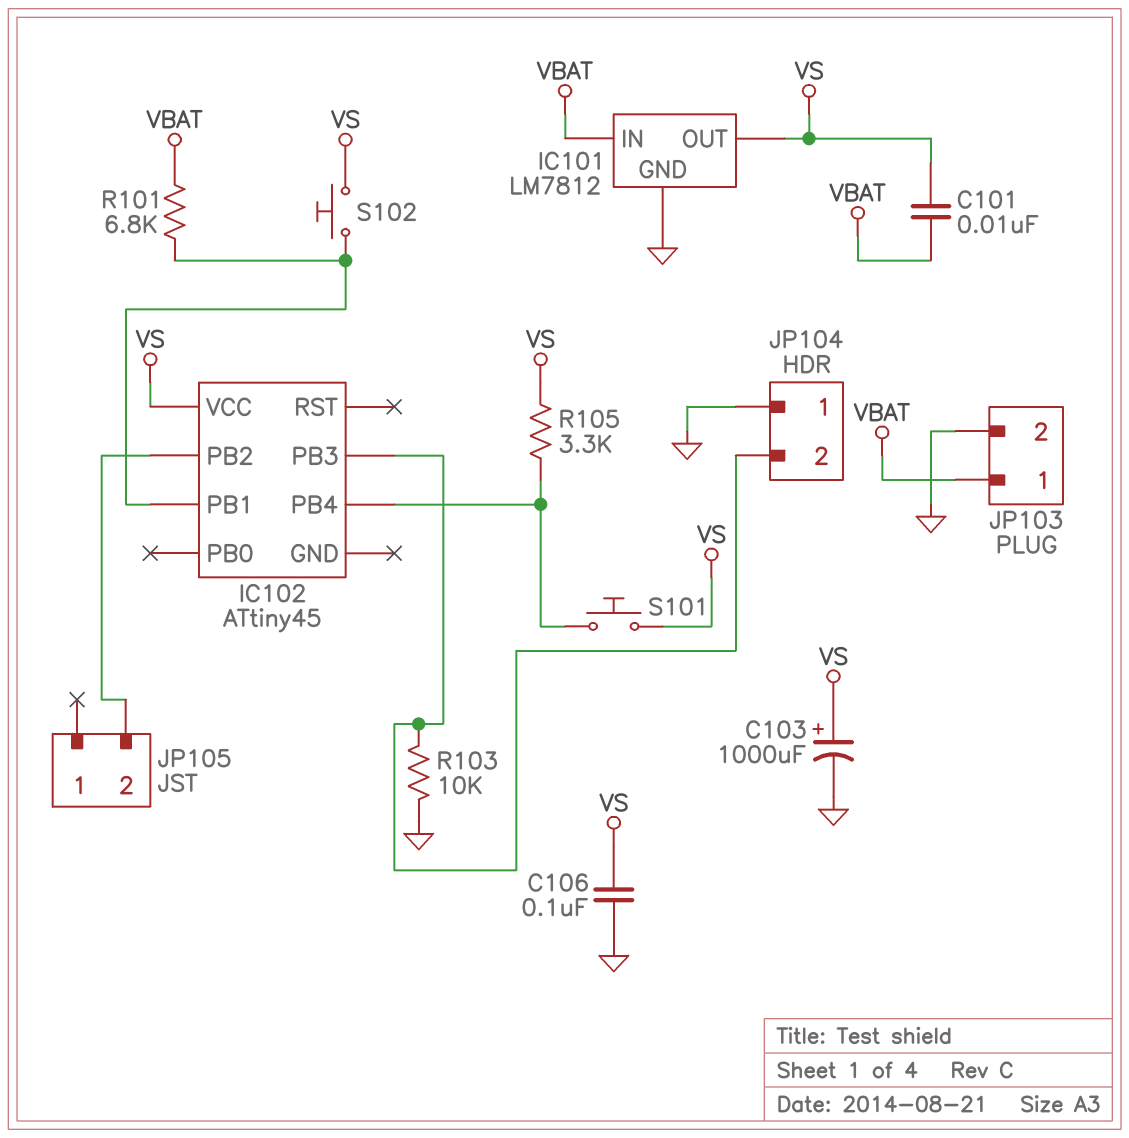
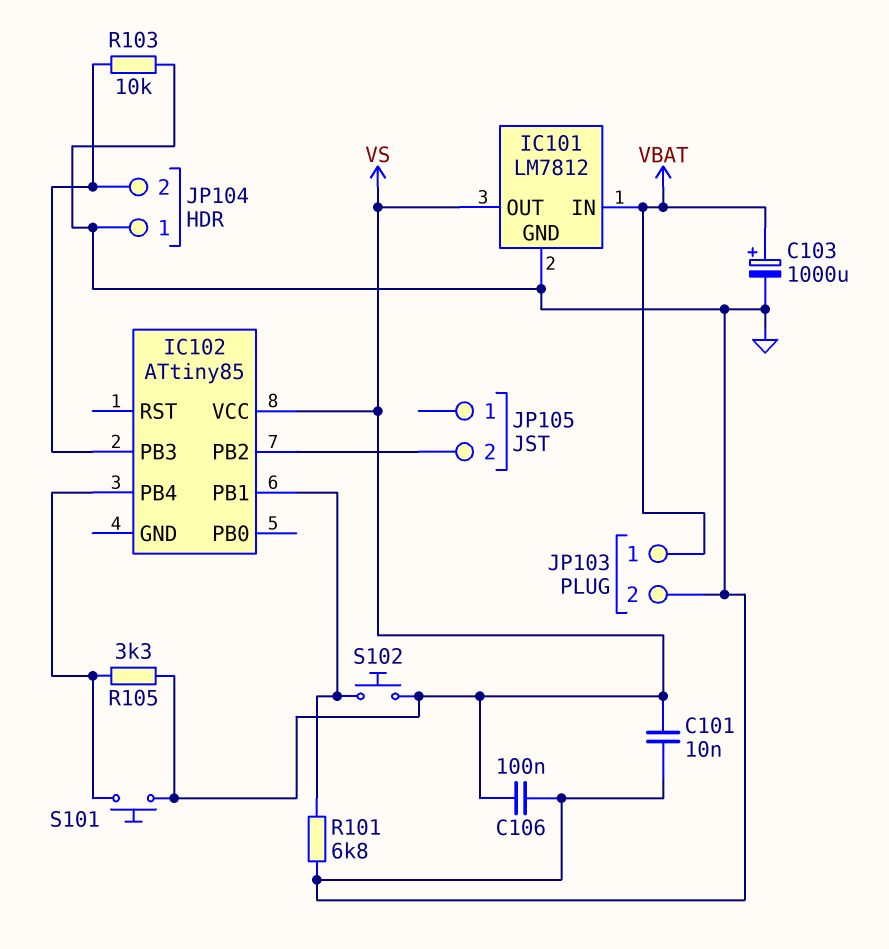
C101: 10nF (VBAT, VS) -> 10nF (GND, VS)
C103: 1000uF (plus VS, minus GND) -> 1000uF (plus VBAT, minus GND)
IC102: ATtiny45 -> ATtiny85
R101: 6.8k (IC102/PB1, VBAT) -> 6.8k (GND, IC102/PB1)

